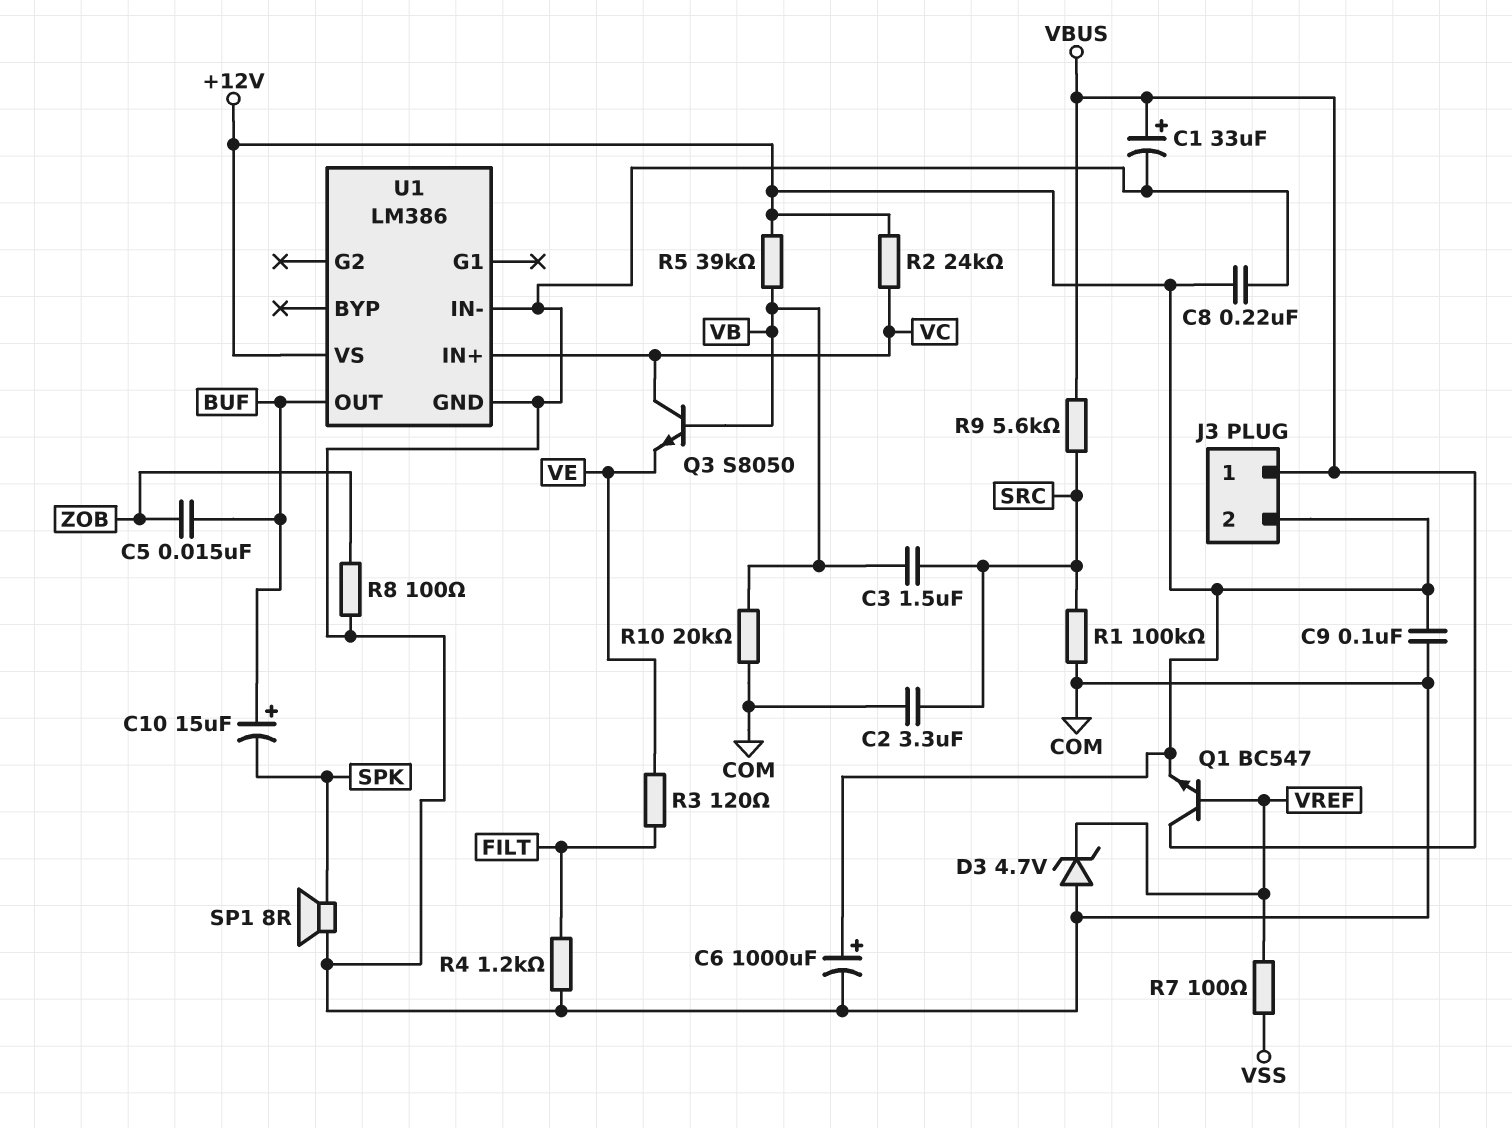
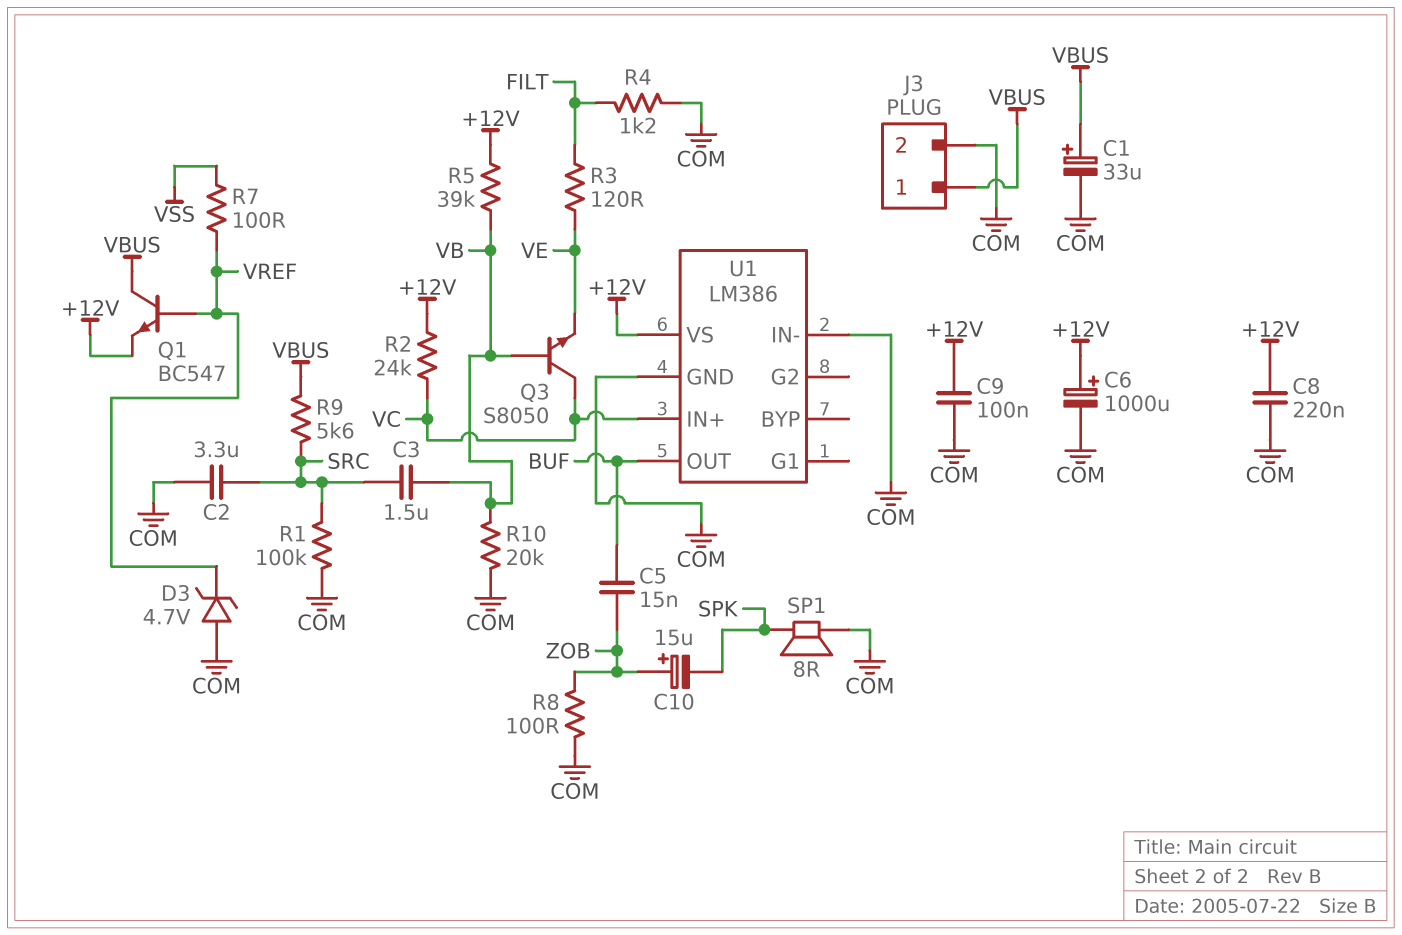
C10: 15uF (plus BUF, minus SPK) -> 15uF (plus ZOB, minus SPK)
J3 pin 2: +12V -> COM

